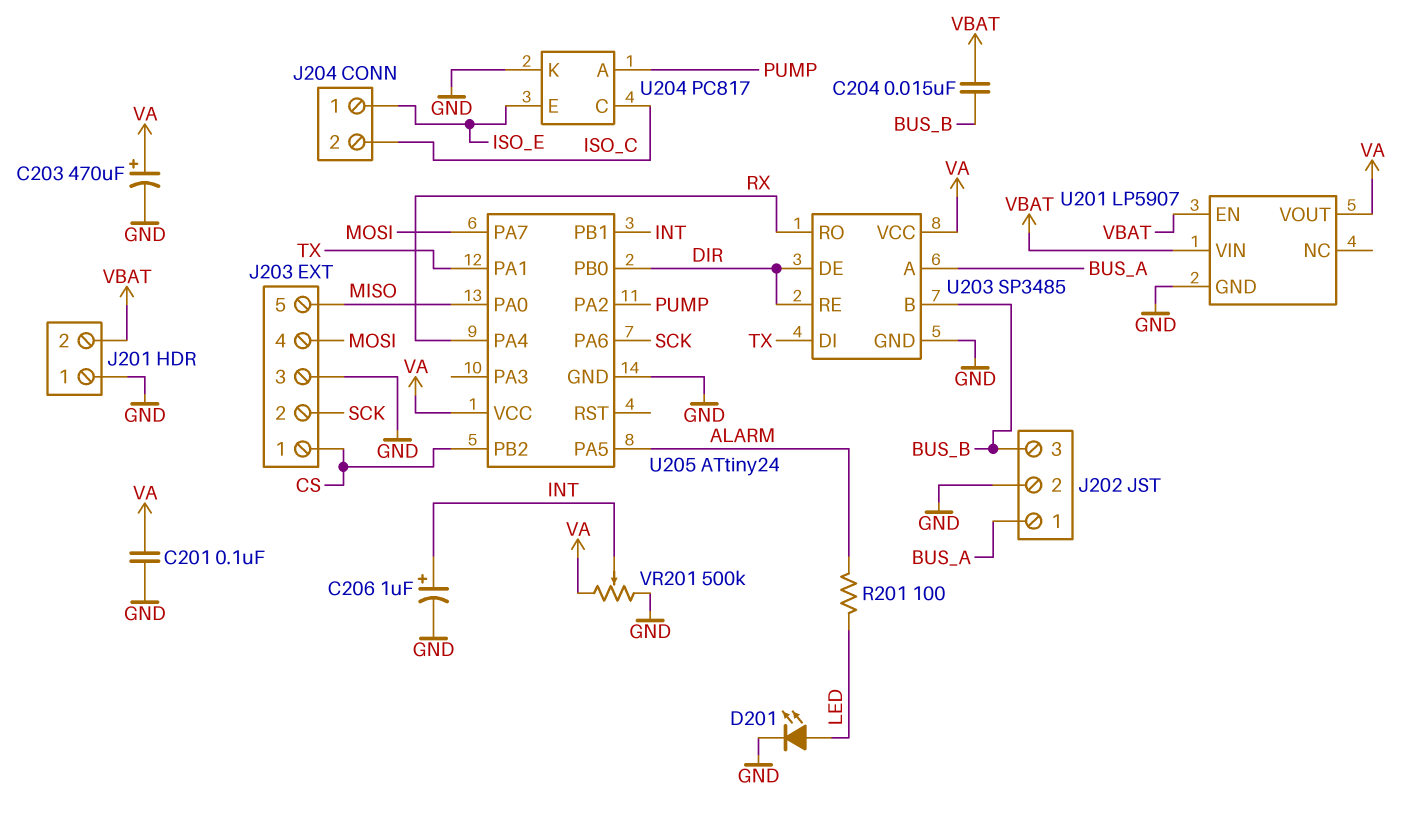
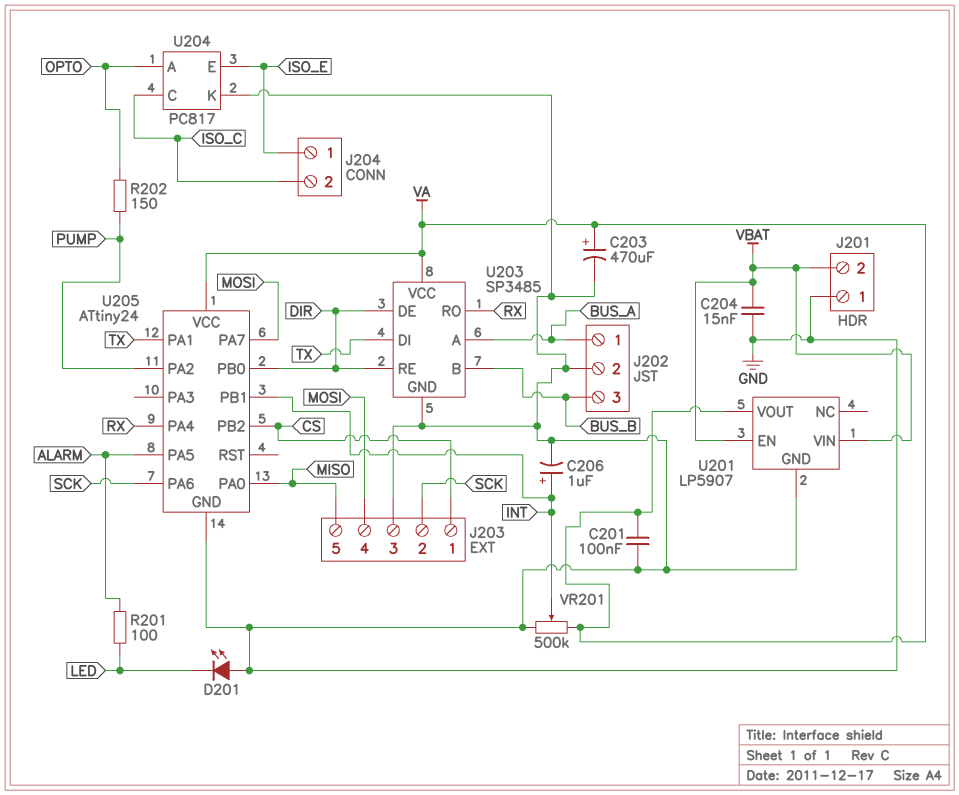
C204: 15nF (BUS_B, VBAT) -> 15nF (GND, VBAT)
D201: LED (A LED, K GND) -> LED (A GND, K LED)
R202: none -> 150 (OPTO, PUMP)
U204 pin A: PUMP -> OPTO

